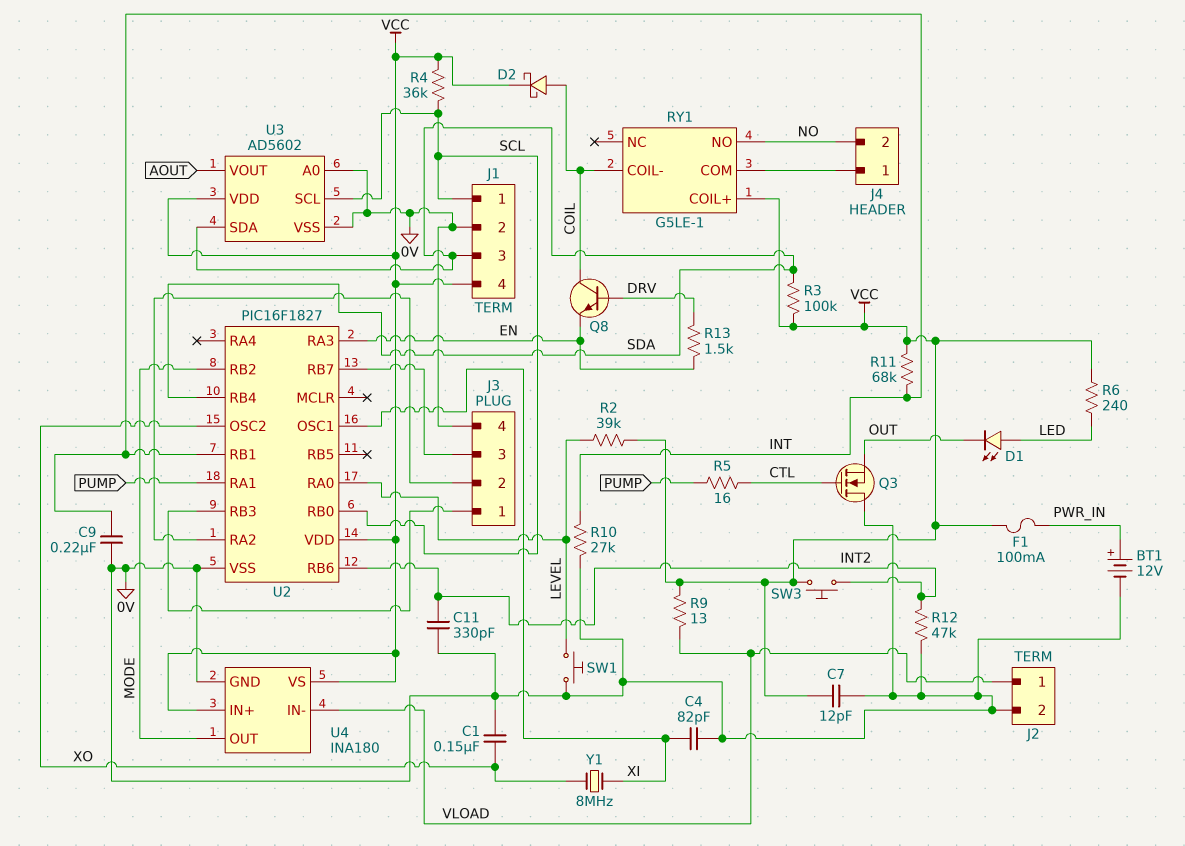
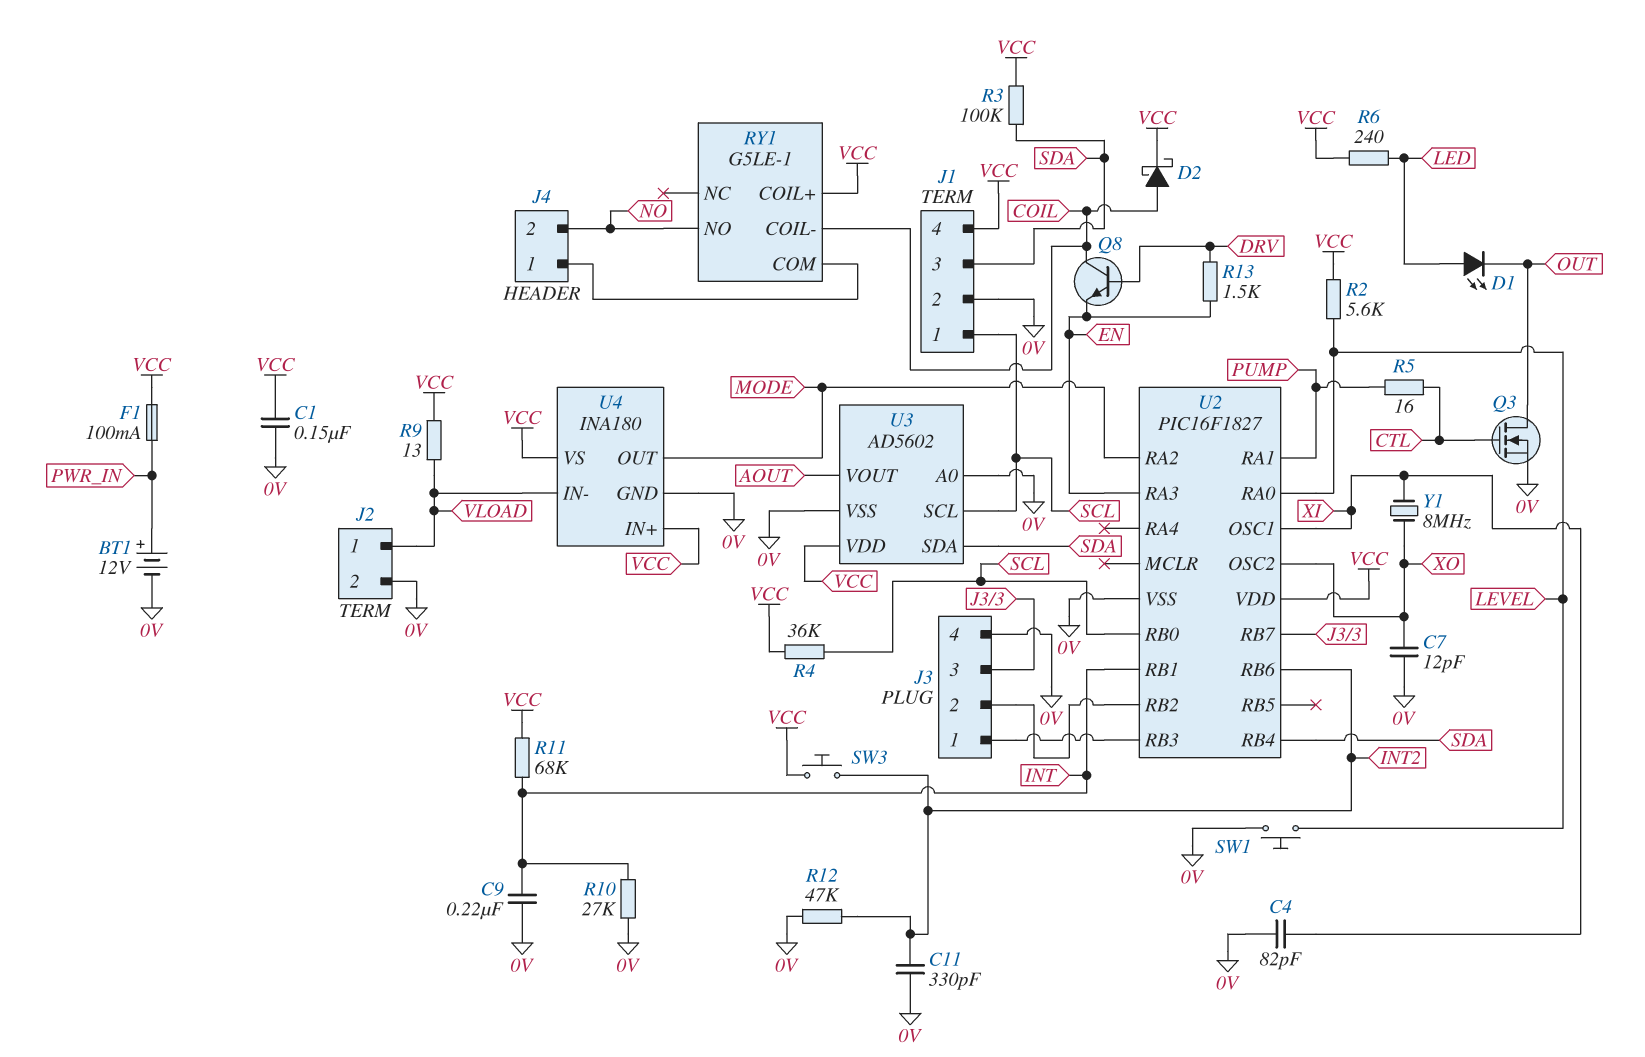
C1: 150nF (0V, XO) -> 150nF (0V, VCC)
C7: 12pF (0V, VCC) -> 12pF (0V, XO)
Q3: NMOS (G CTL, D 0V, S OUT) -> NMOS (G CTL, D OUT, S 0V)
R2: 39k (LEVEL, VCC) -> 5.6k (LEVEL, VCC)
U2 pin RA2: J3/2 -> MODE
U2 pin RB2: MODE -> J3/2

